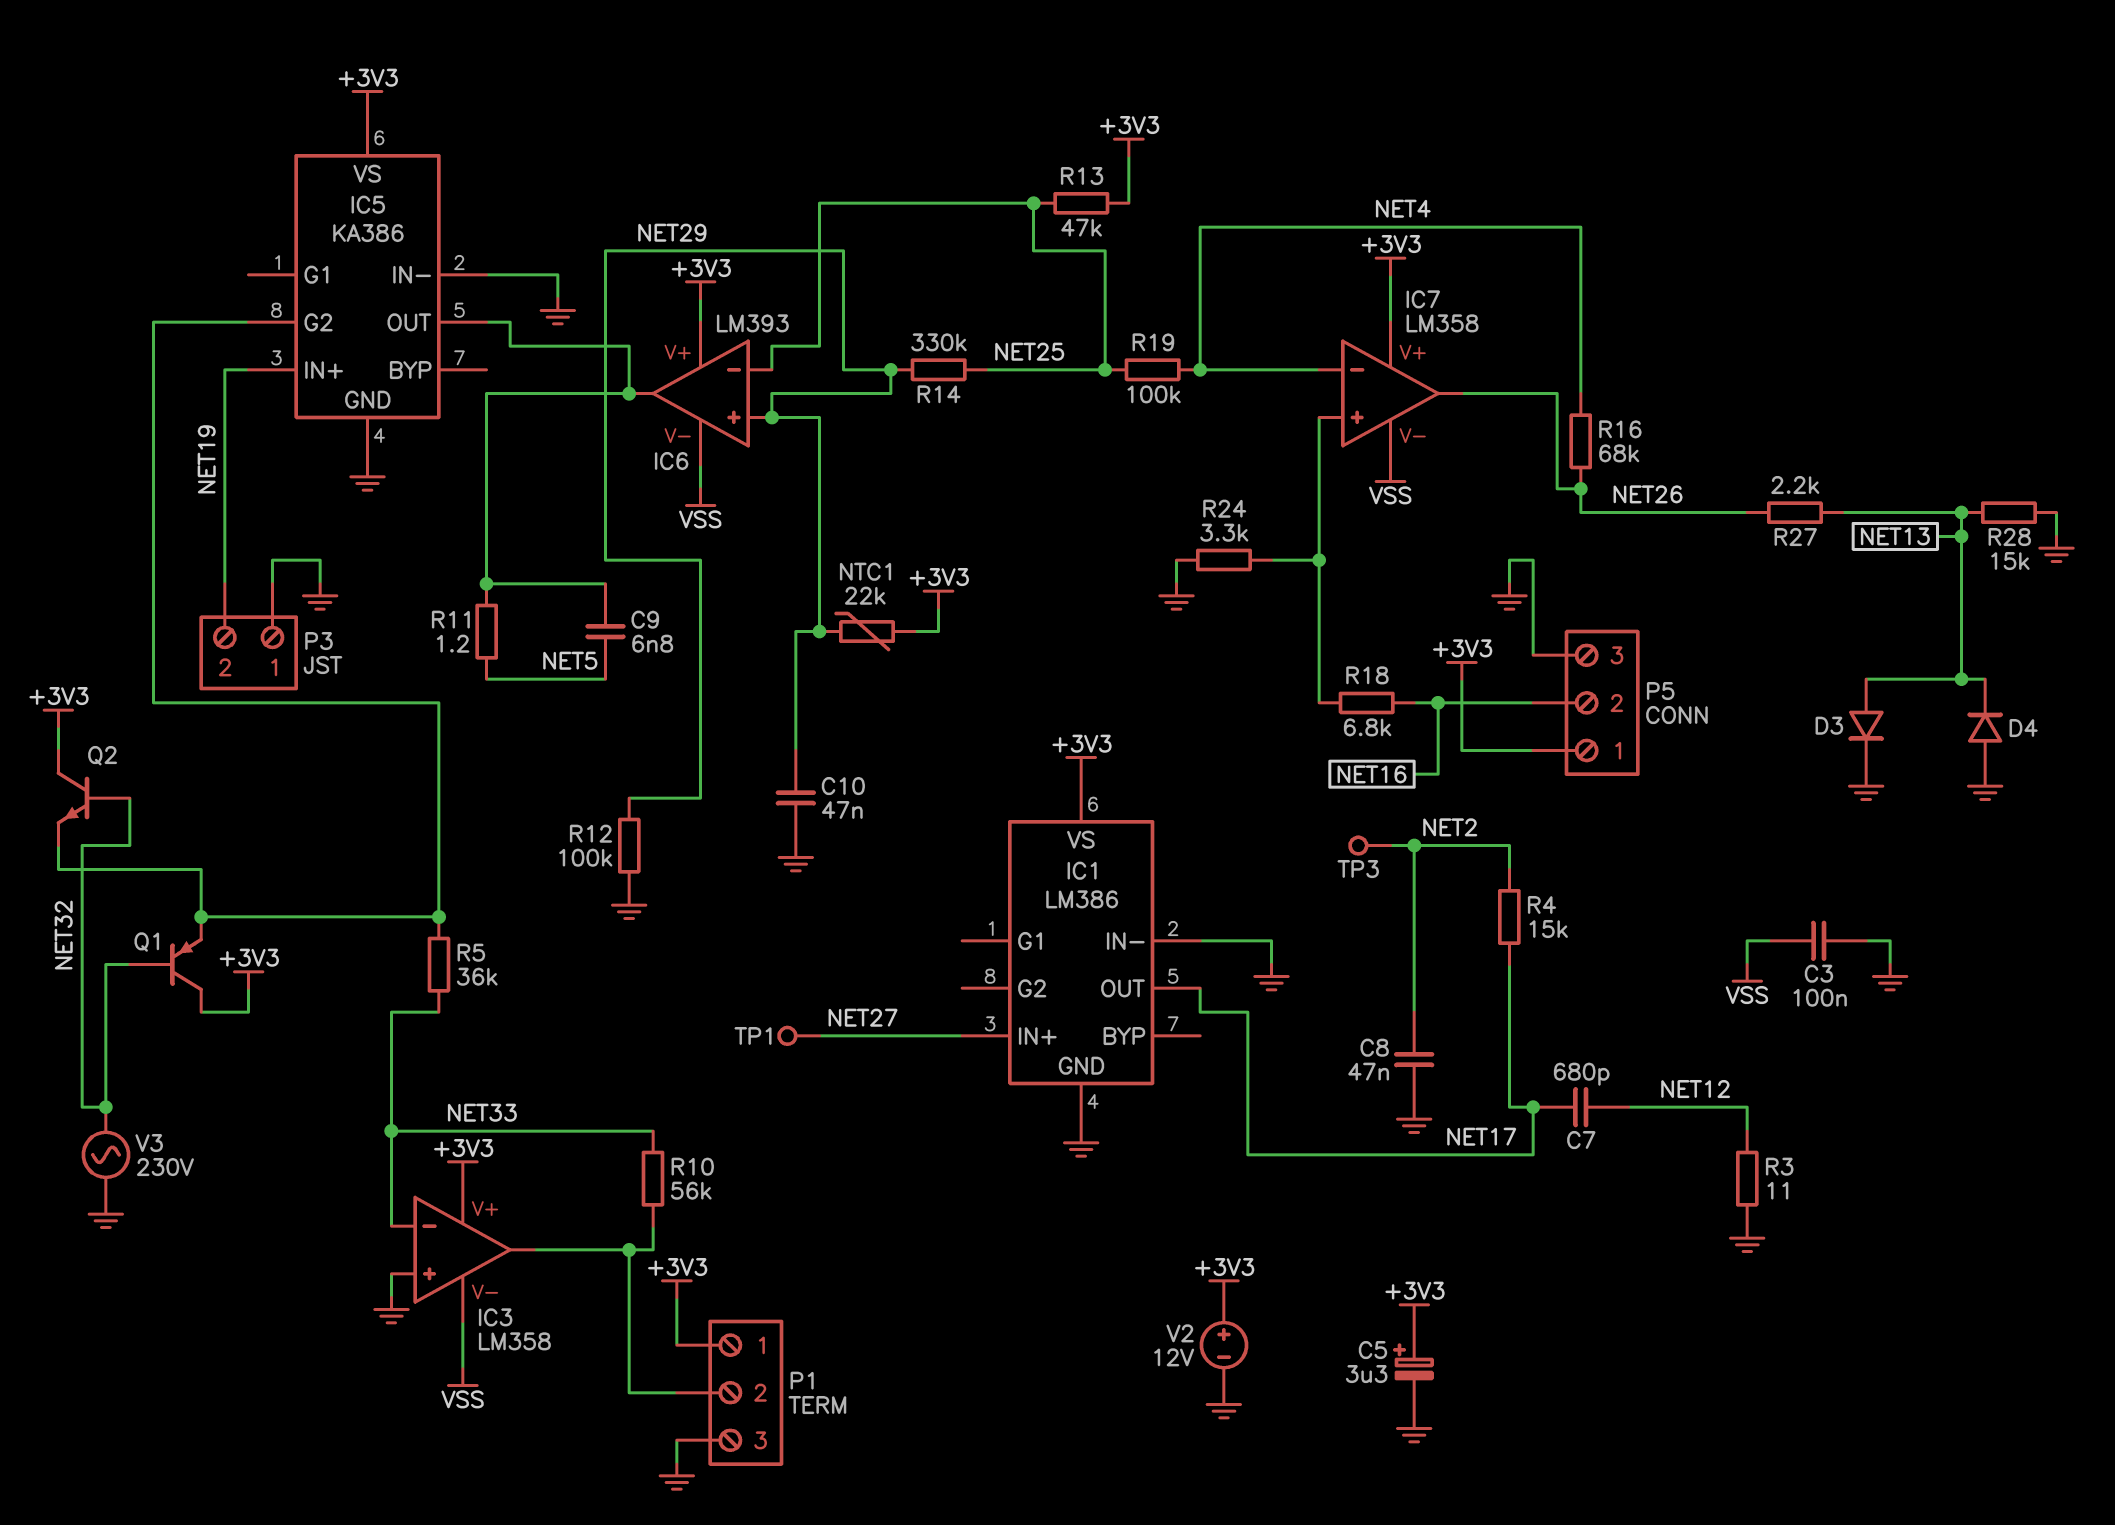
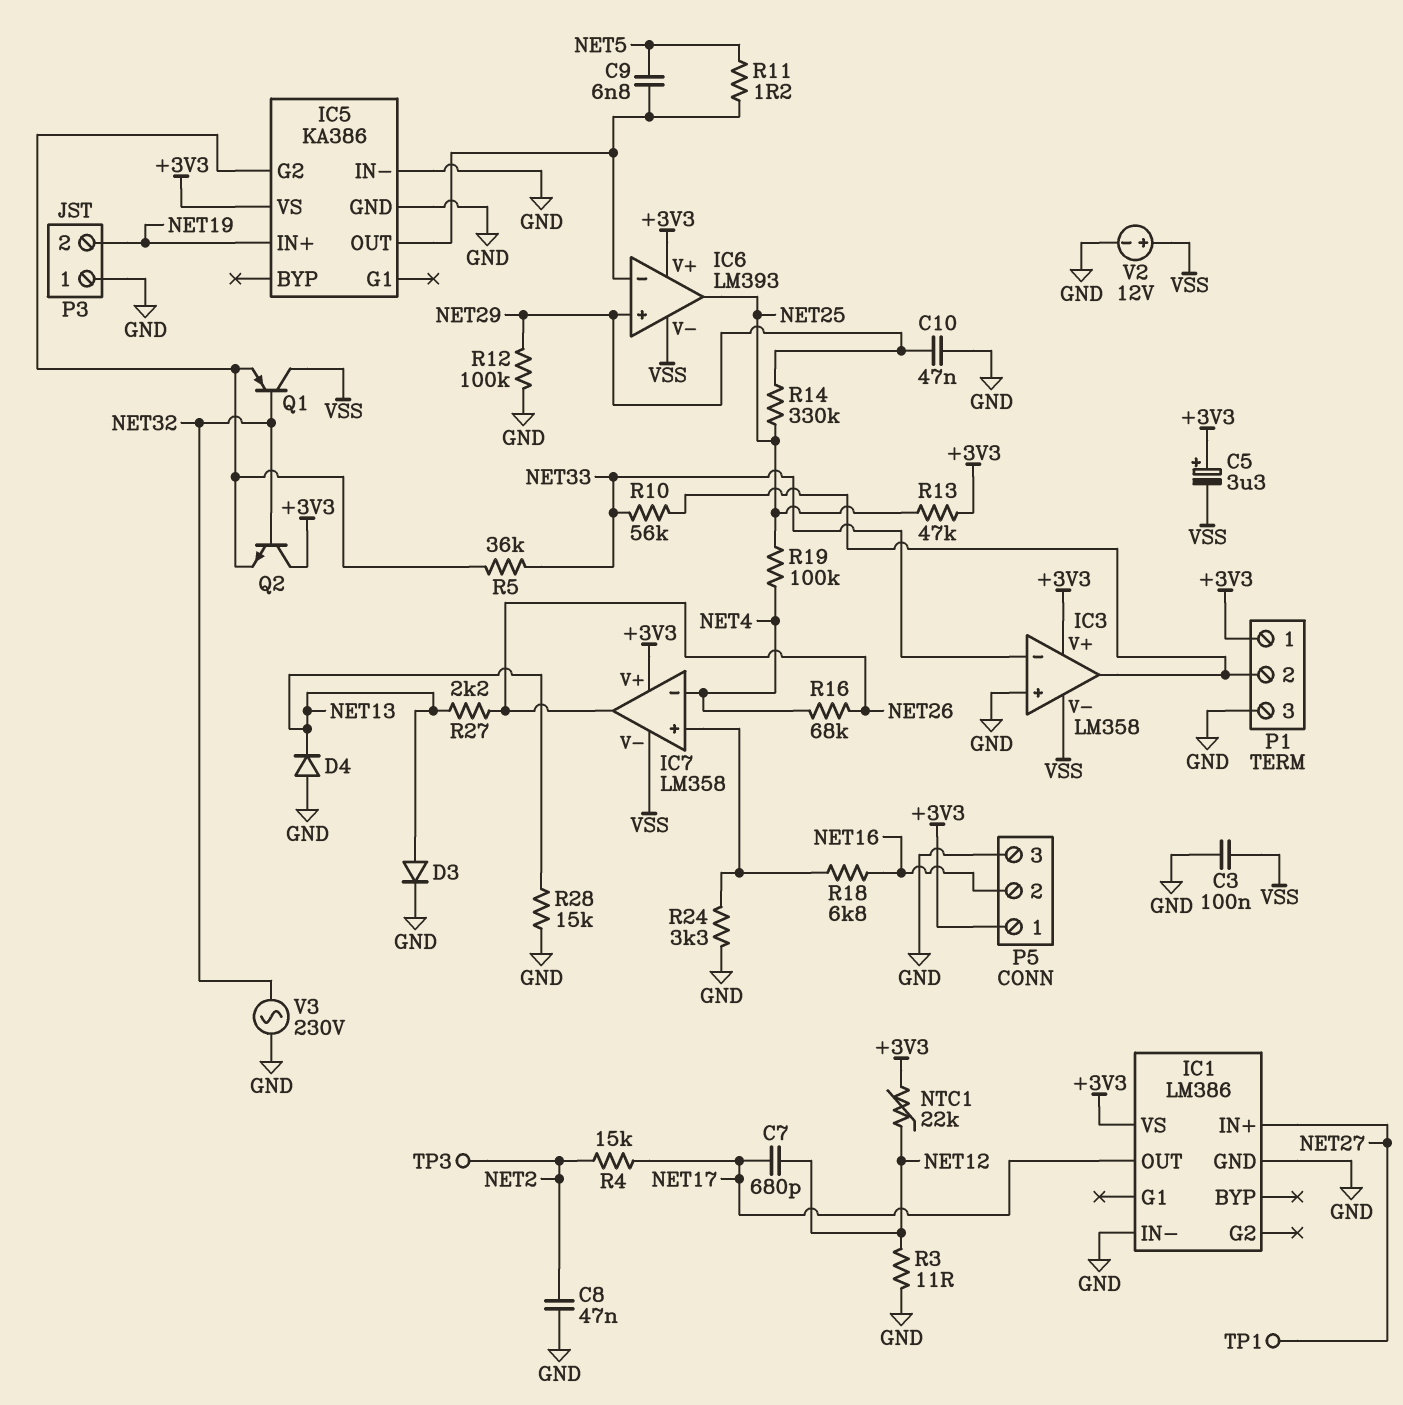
C5: 3.3uF (plus +3V3, minus GND) -> 3.3uF (plus +3V3, minus VSS)
IC6 pin in-: NET25 -> IC5/OUT
IC6 pin out: IC5/OUT -> NET25
NTC1: 22k (+3V3, NET29) -> 22k (+3V3, NET12)
Q1: PNP (B NET32, C +3V3, E IC5/G2) -> PNP (B NET32, C VSS, E IC5/G2)
V2: 12V (plus +3V3, minus GND) -> 12V (plus VSS, minus GND)

